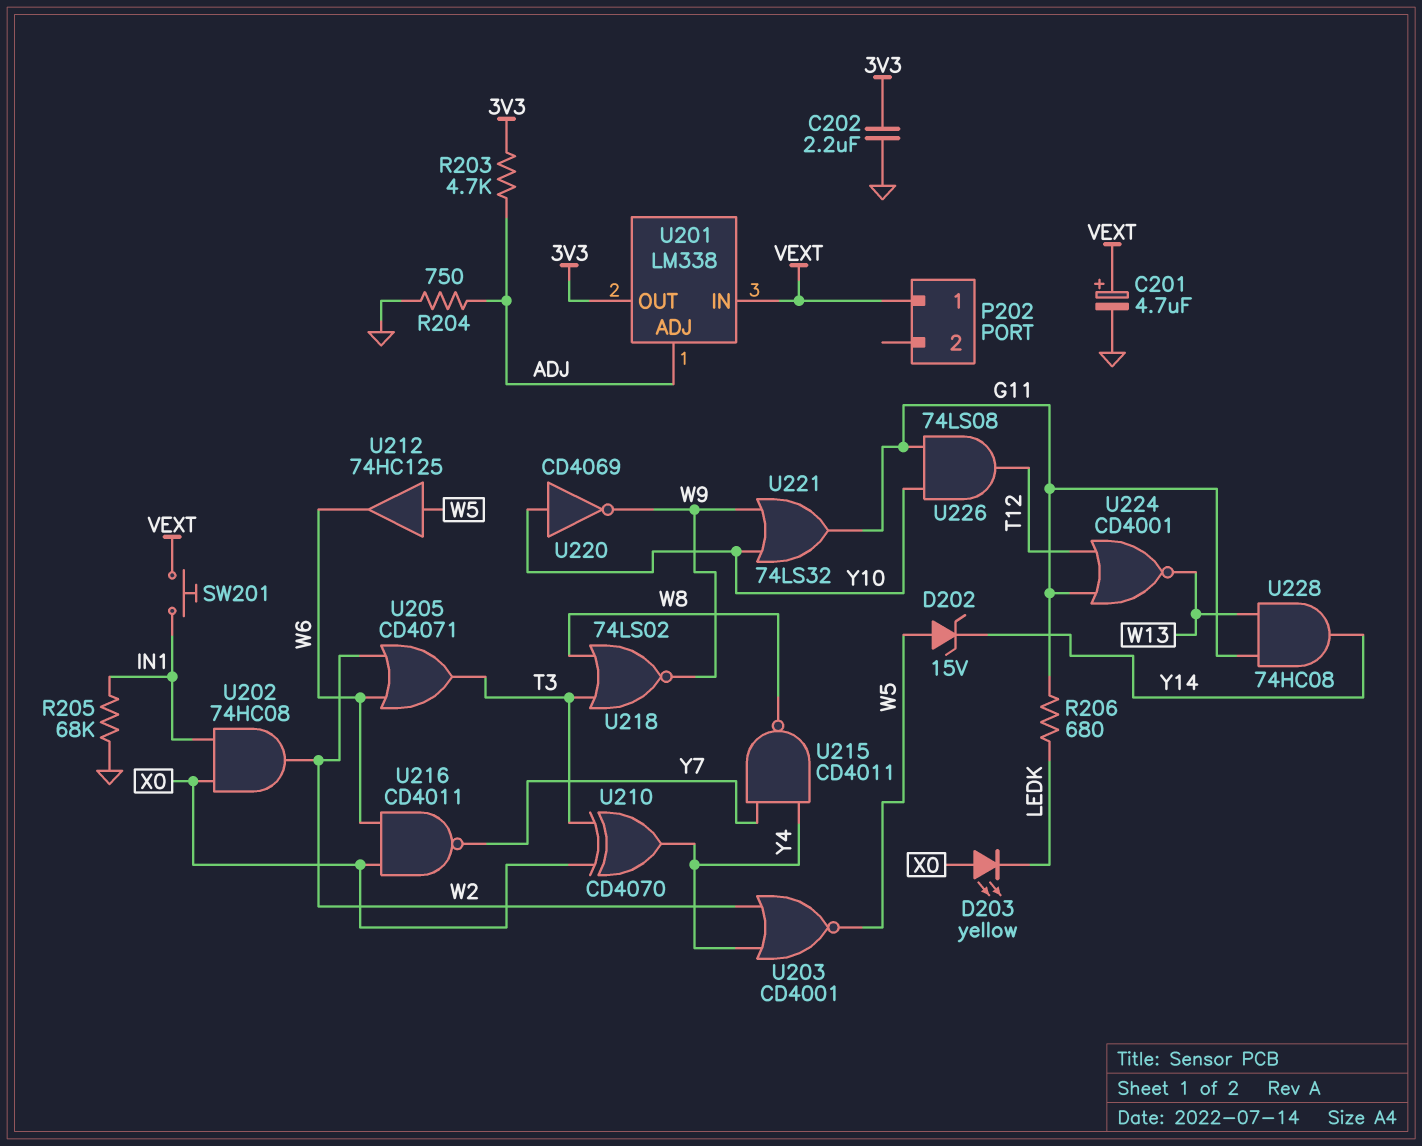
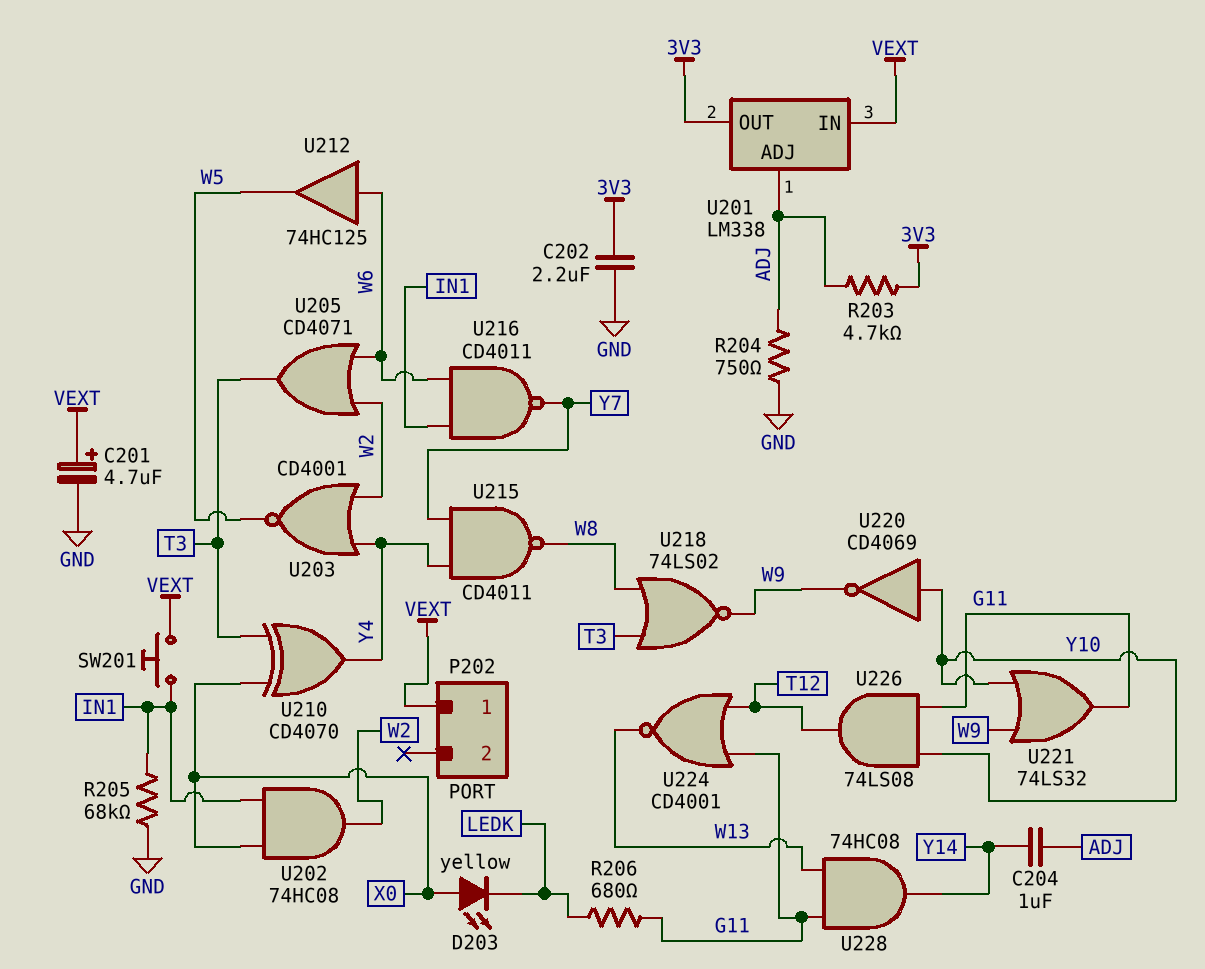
C204: none -> 1uF (ADJ, Y14)
D202: zener 15V (A W5, K Y14) -> none
U212: buffer 74HC125 (in W5, out W6) -> buffer 74HC125 (in W6, out W5)
U216: NAND CD4011 (in W6, in X0, out Y7) -> NAND CD4011 (in IN1, in W6, out Y7)

